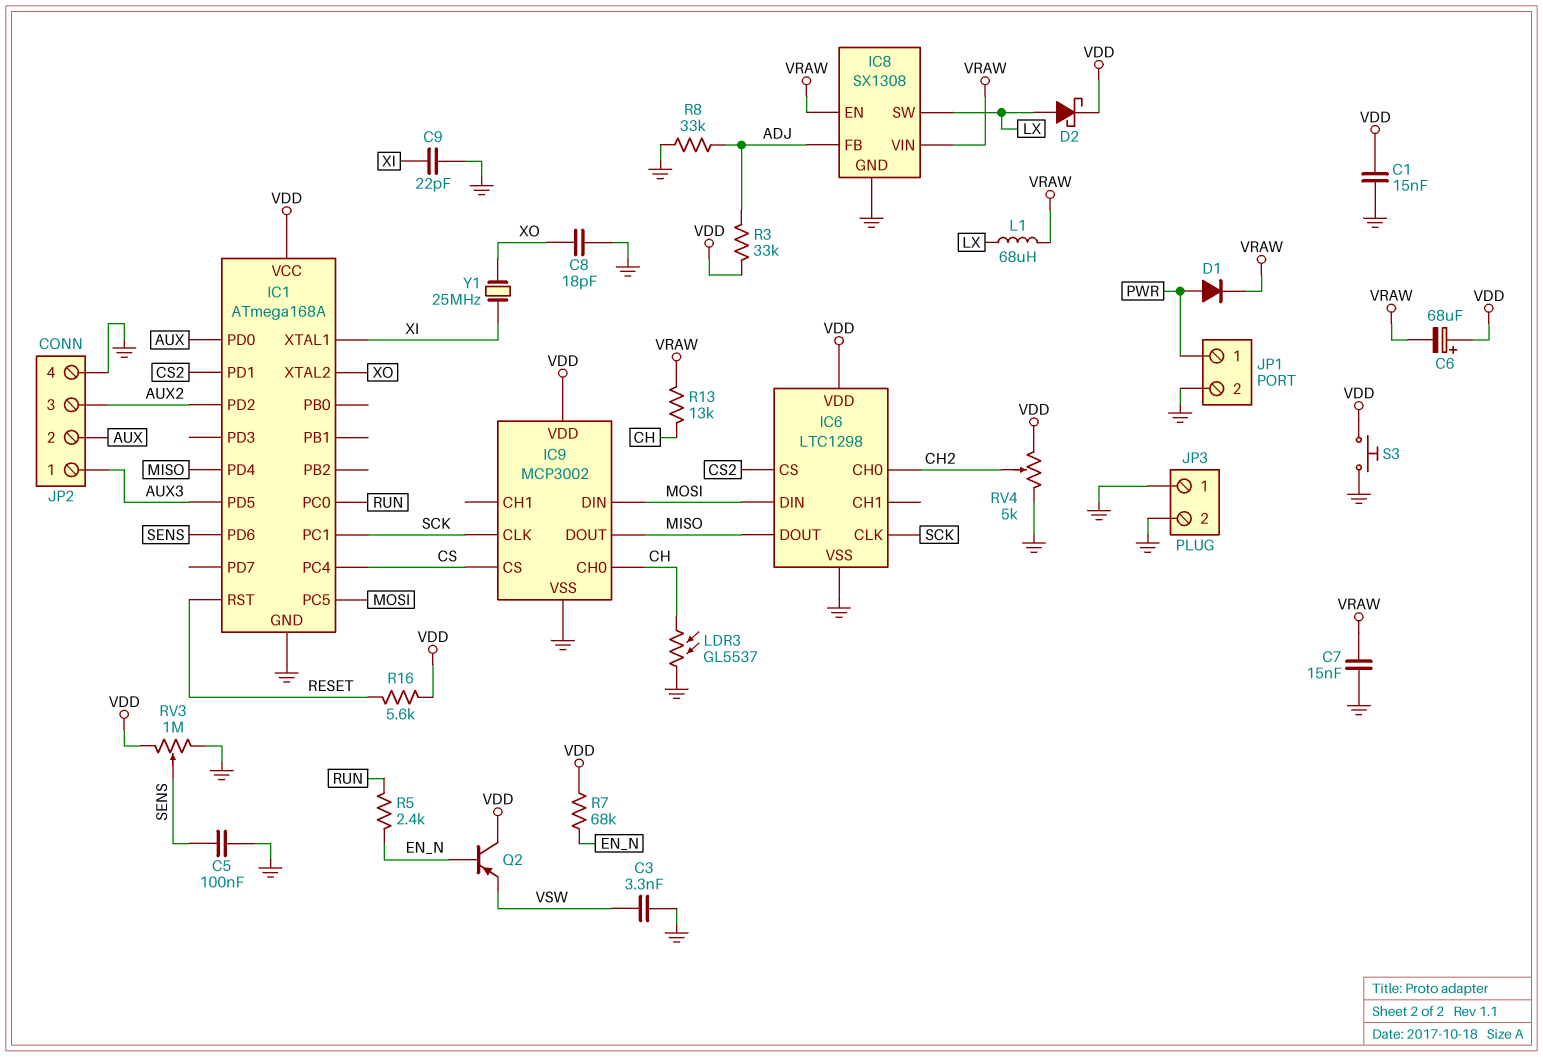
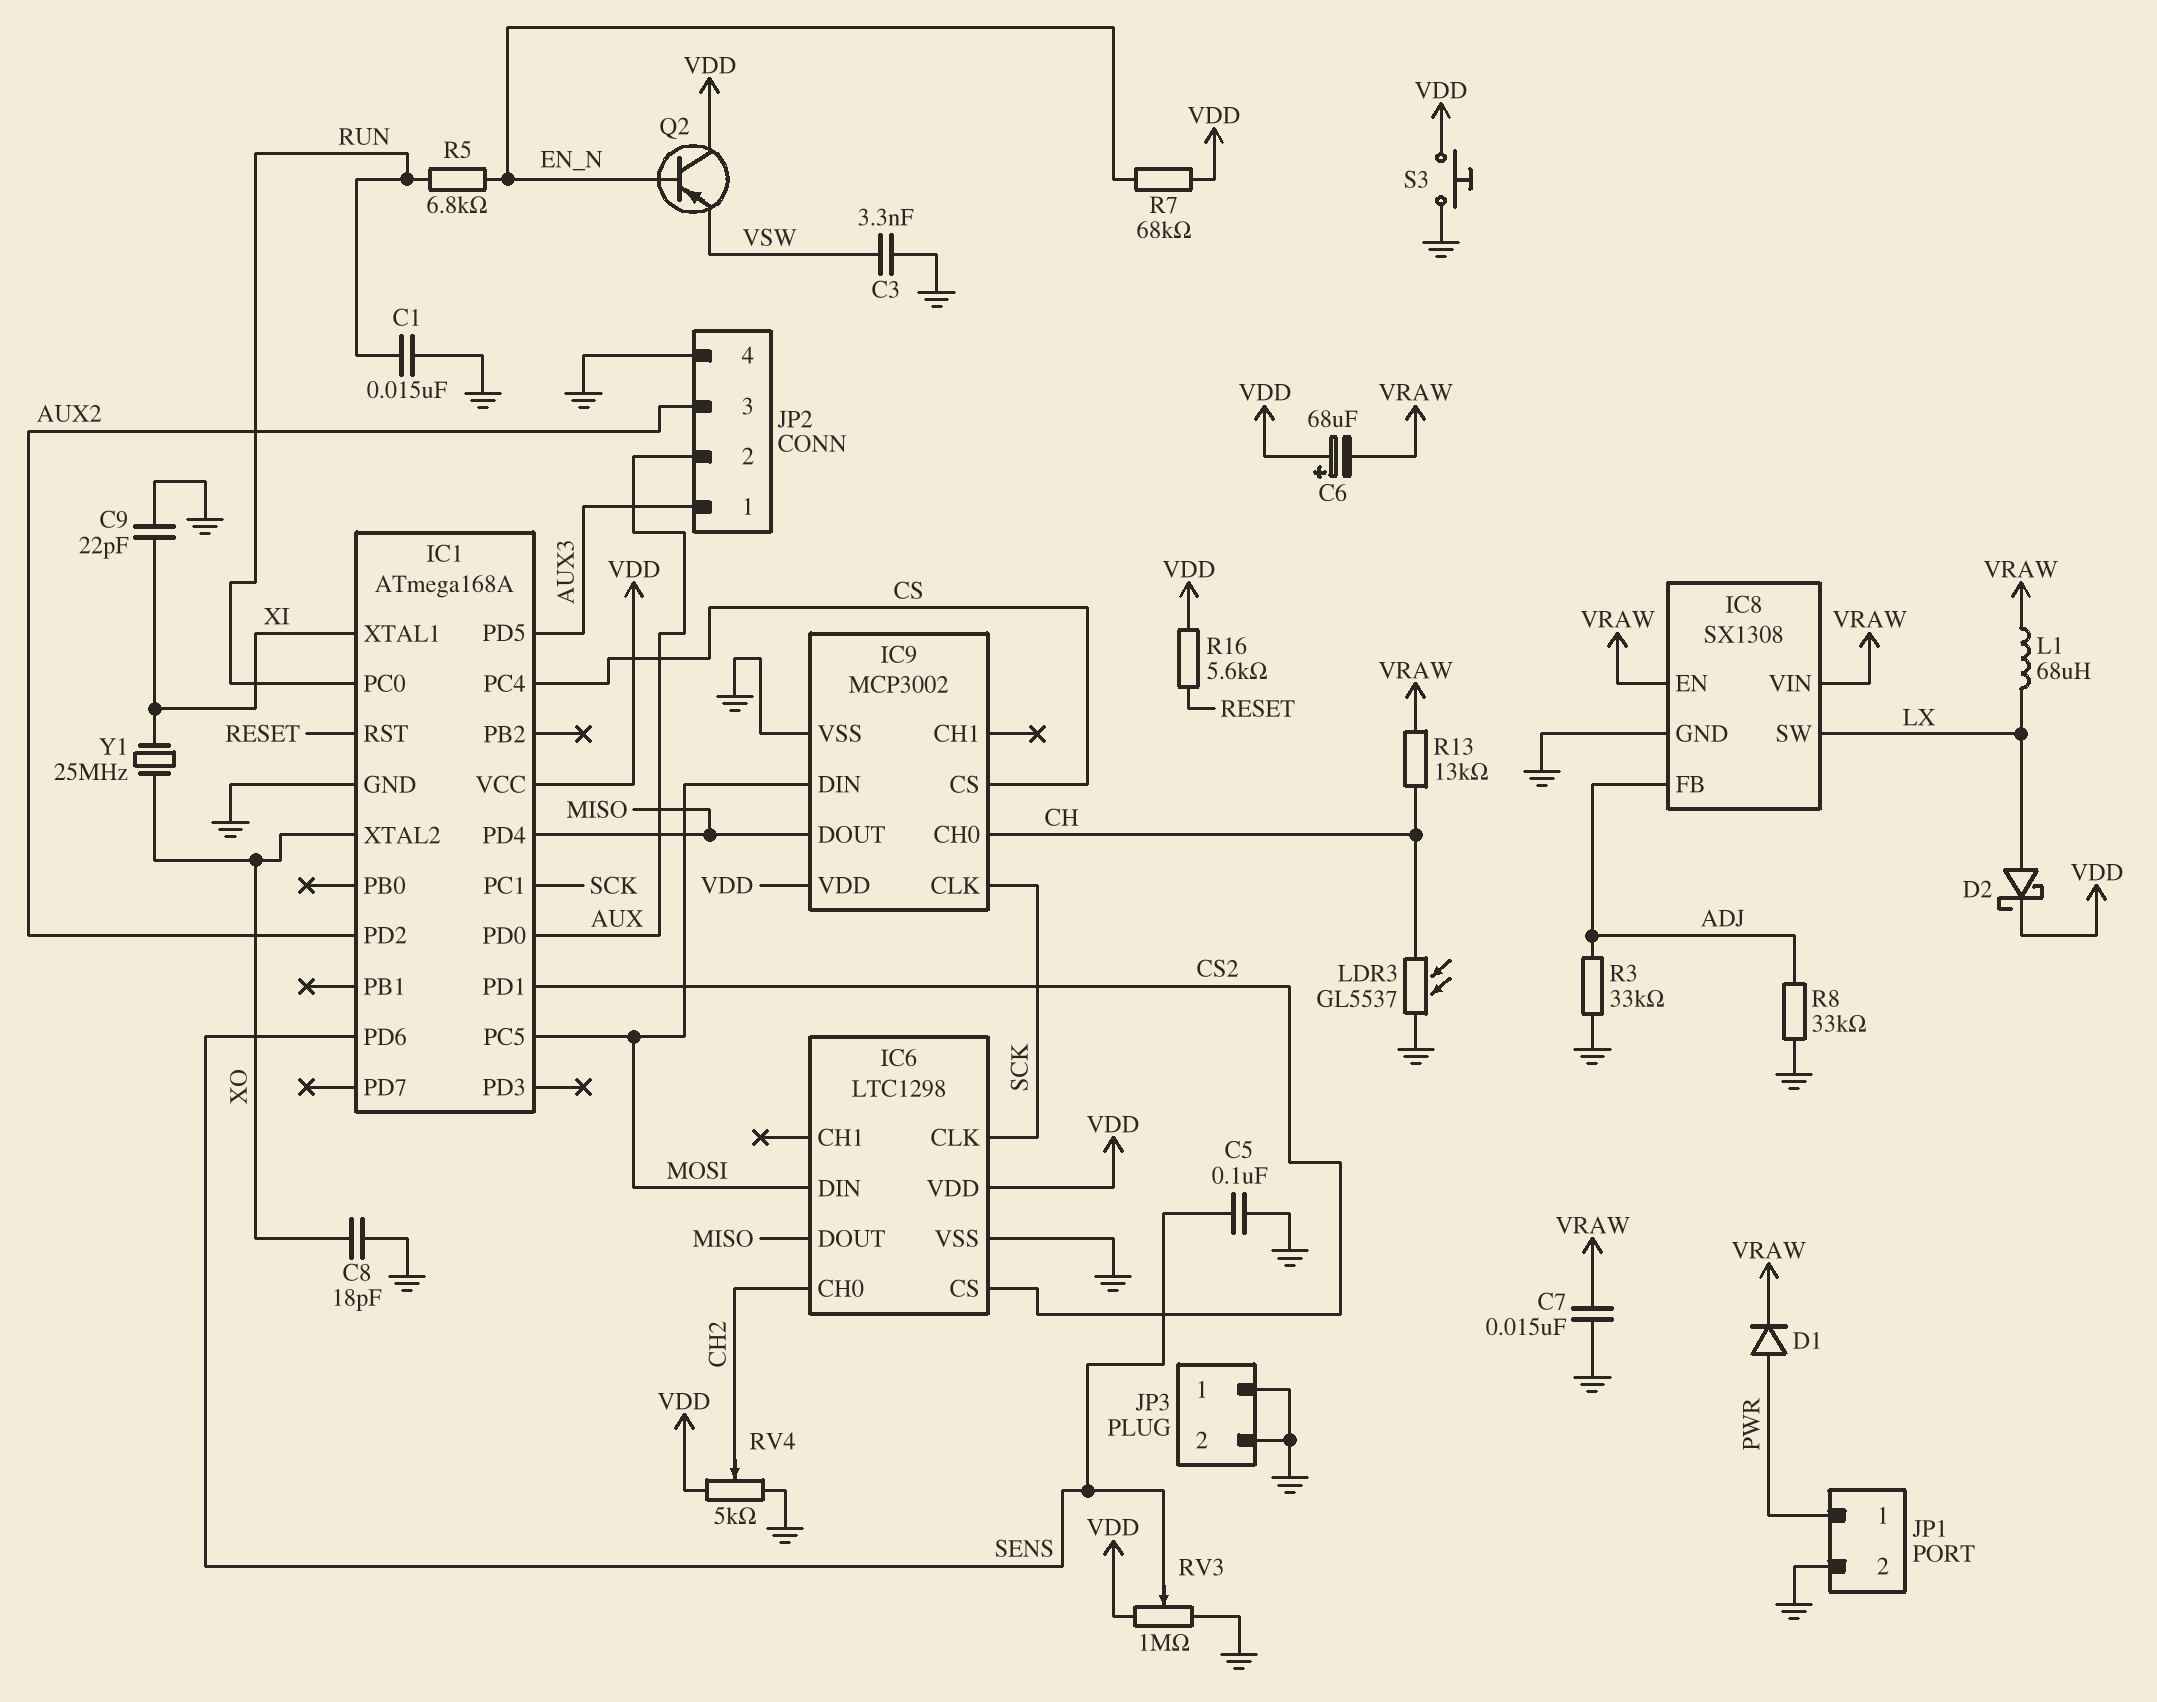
C1: 15nF (GND, VDD) -> 15nF (GND, RUN)
R3: 33k (ADJ, VDD) -> 33k (ADJ, GND)
R5: 2.4k (EN_N, RUN) -> 6.8k (EN_N, RUN)

